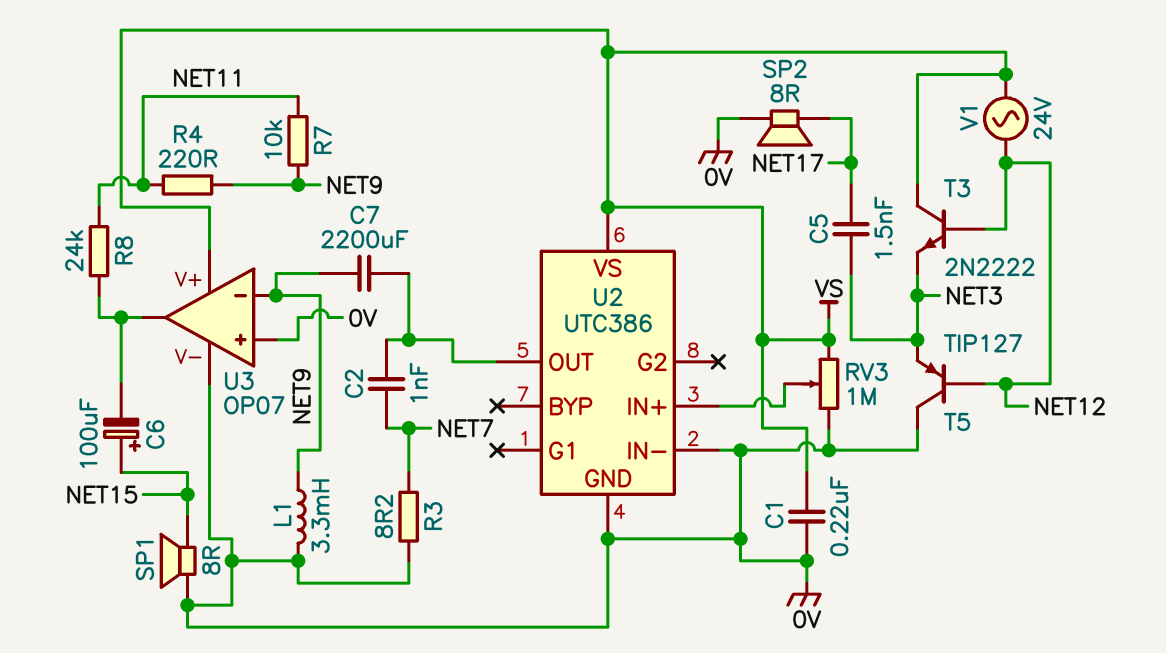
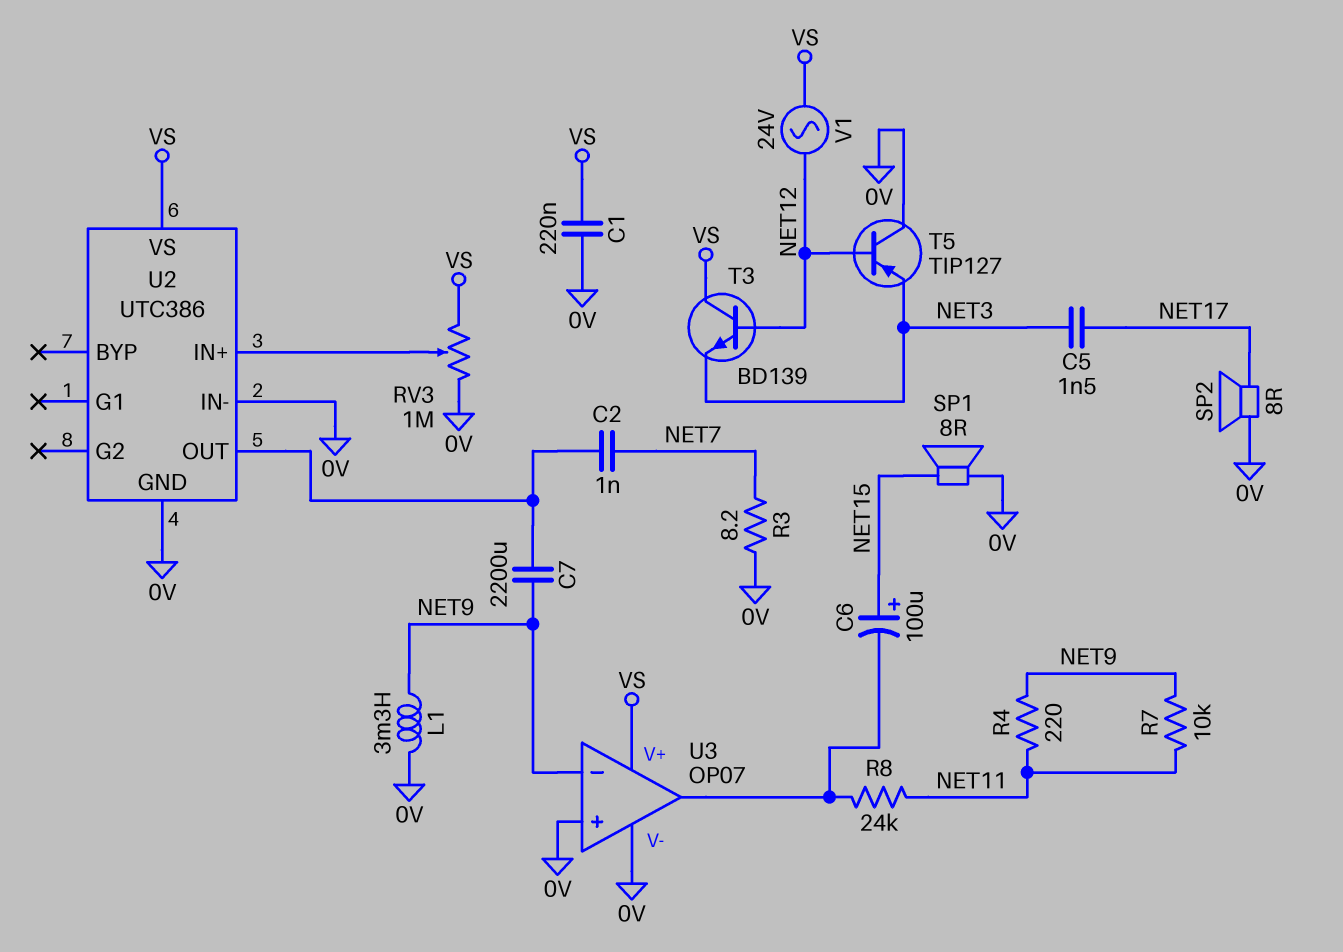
T3: NPN 2N2222 (B NET12, C VS, E NET3) -> NPN BD139 (B NET12, C VS, E NET3)

